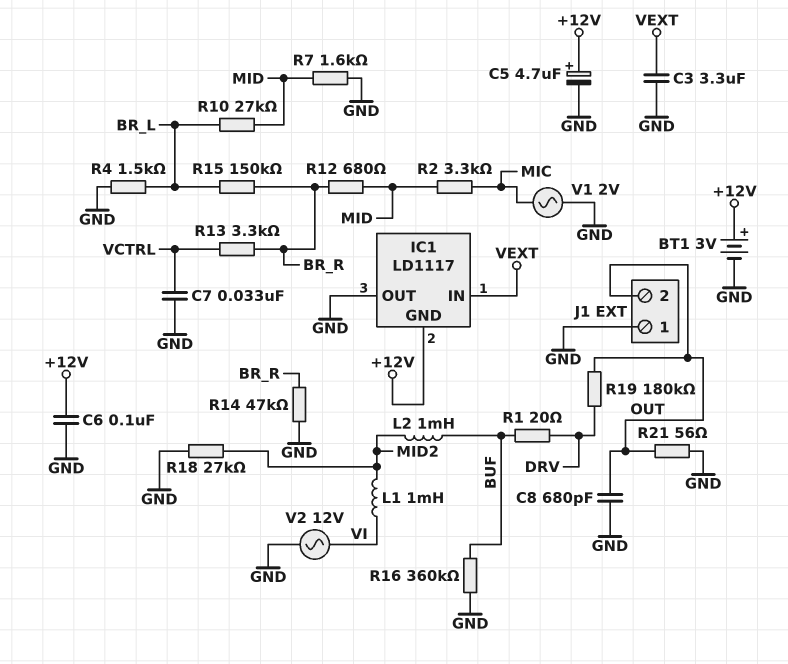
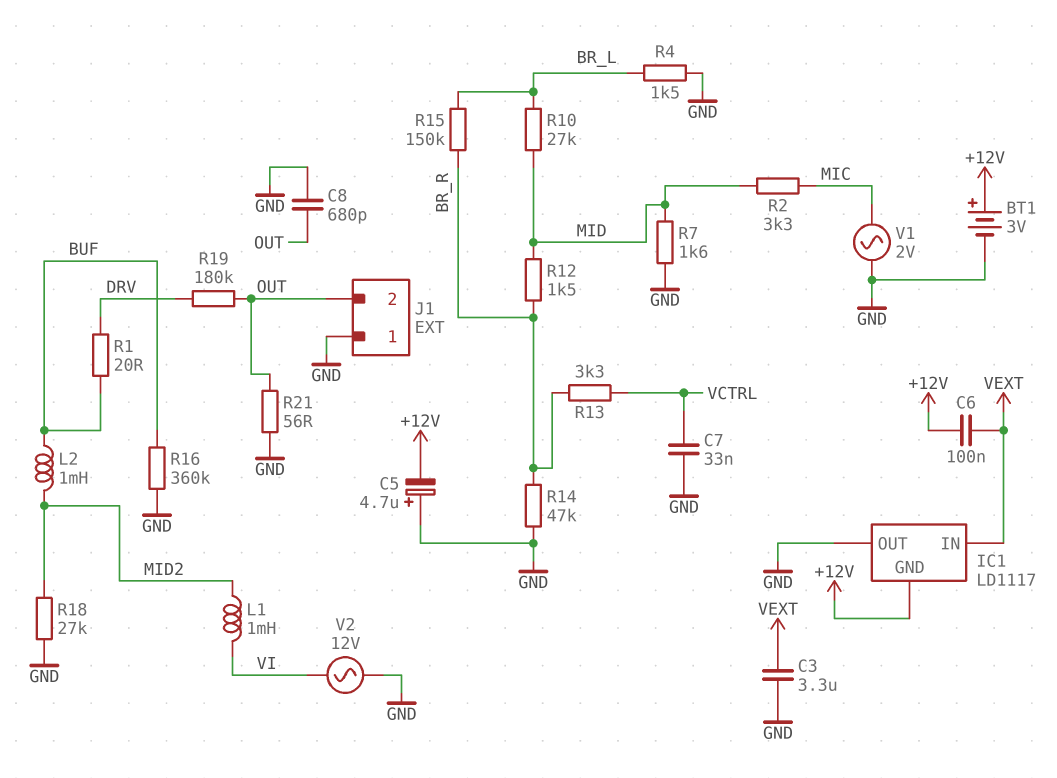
C5: 4.7uF (plus +12V, minus GND) -> 4.7uF (plus GND, minus +12V)
C6: 100nF (+12V, GND) -> 100nF (+12V, VEXT)
R12: 680 (BR_R, MID) -> 1.5k (BR_R, MID)

